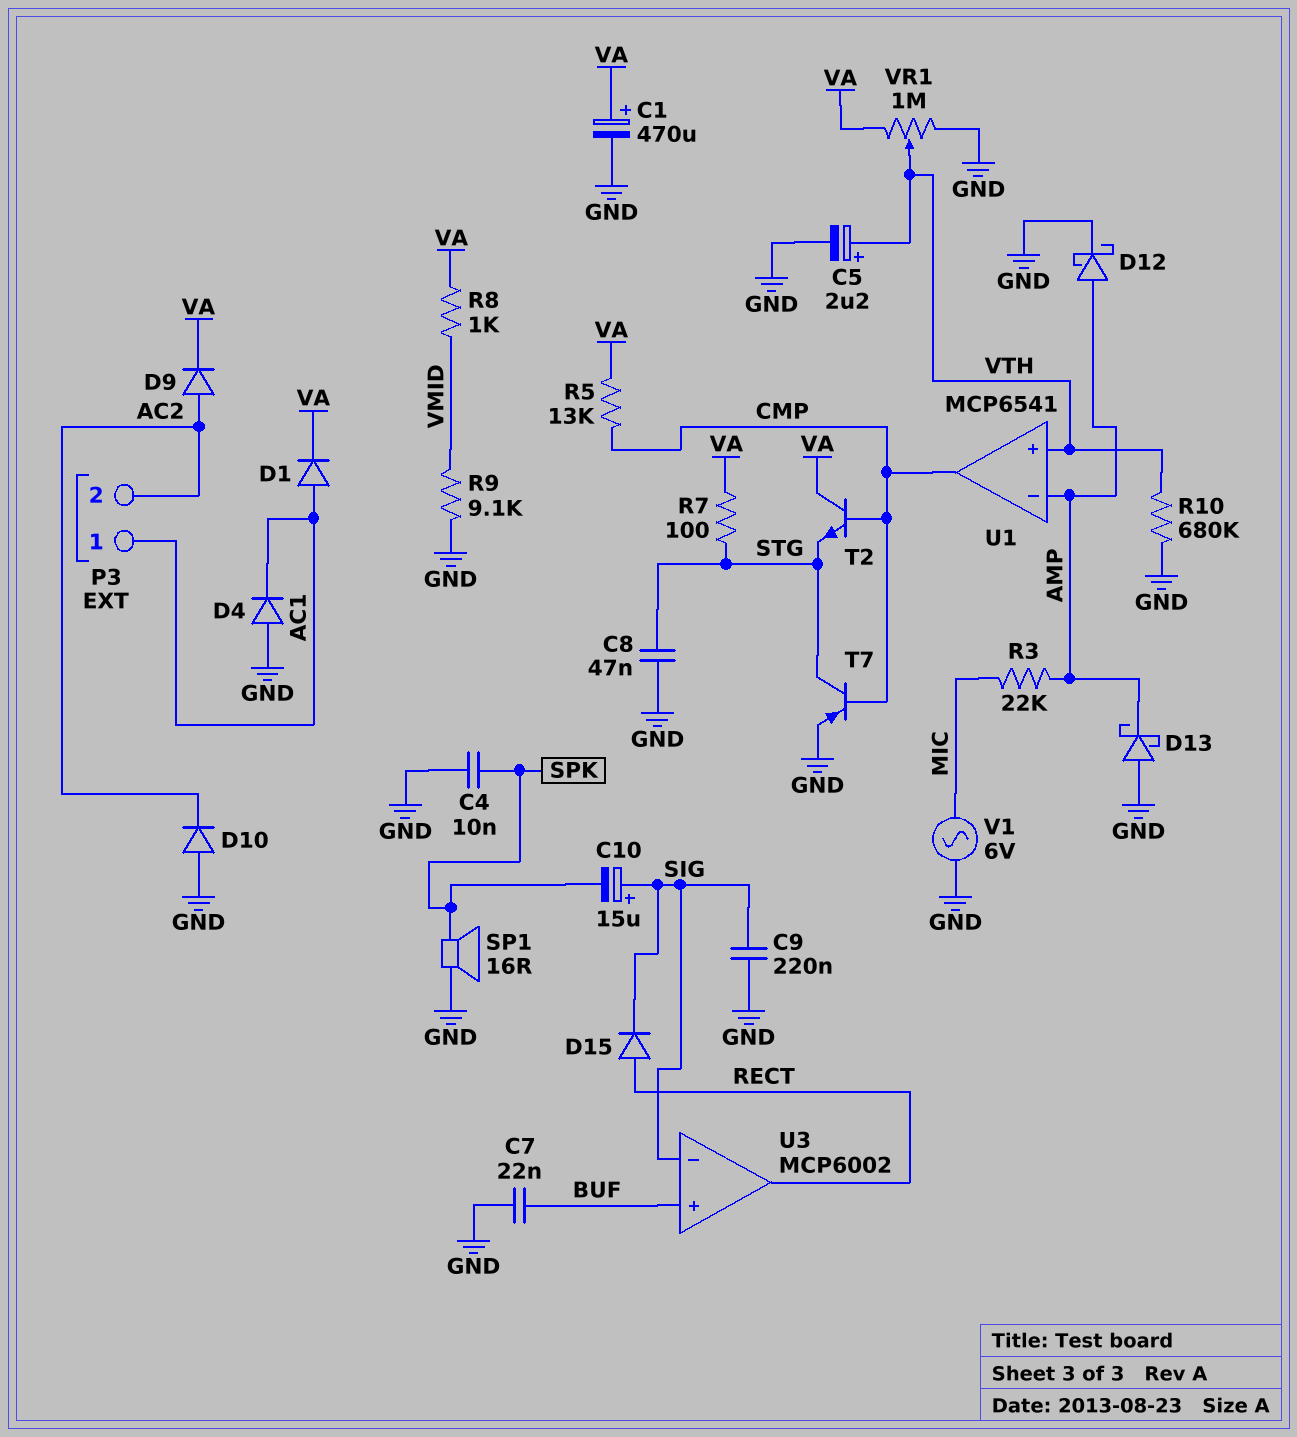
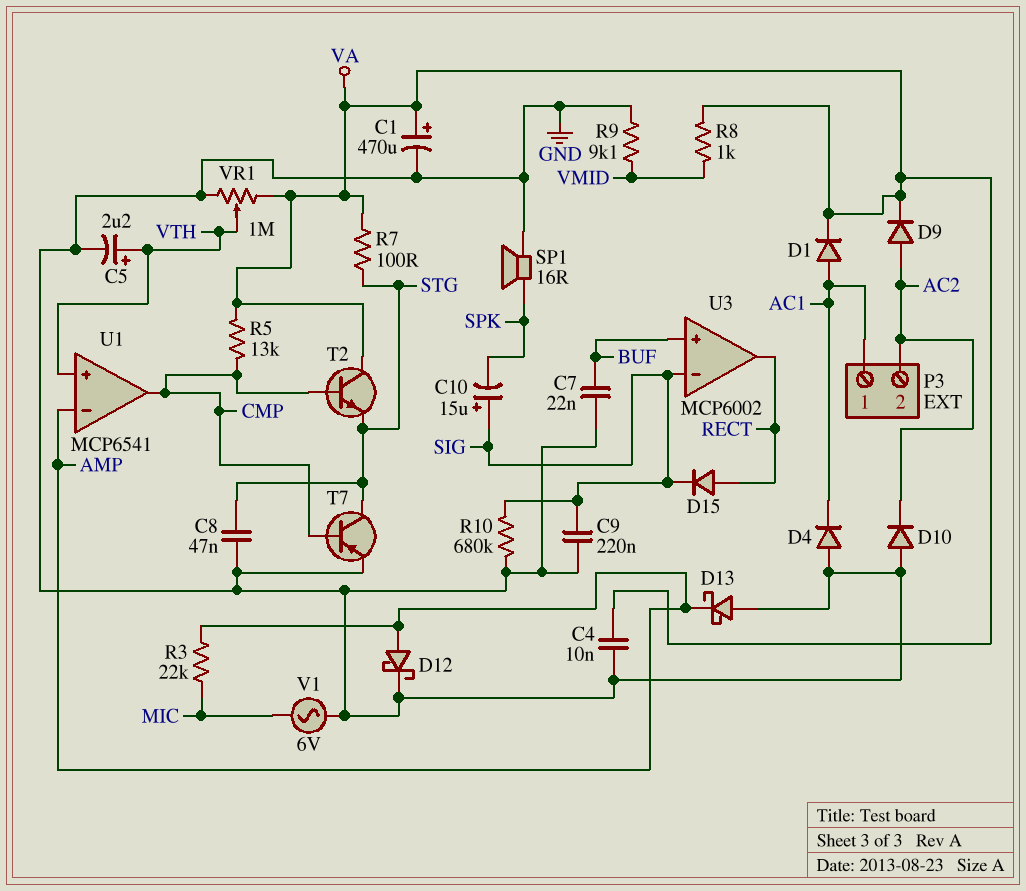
C4: 10nF (GND, SPK) -> 10nF (GND, VA)
R10: 680k (GND, VTH) -> 680k (GND, SIG)

